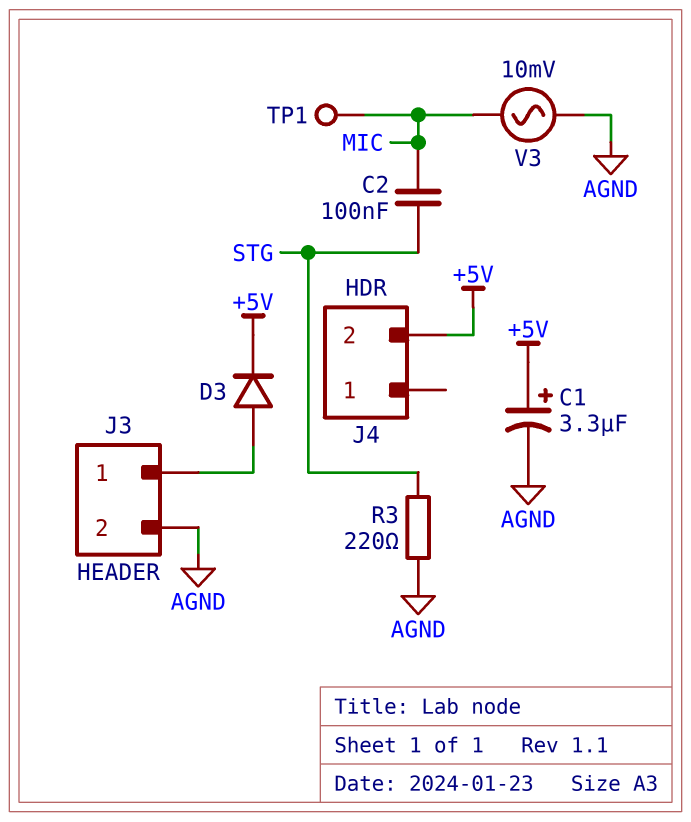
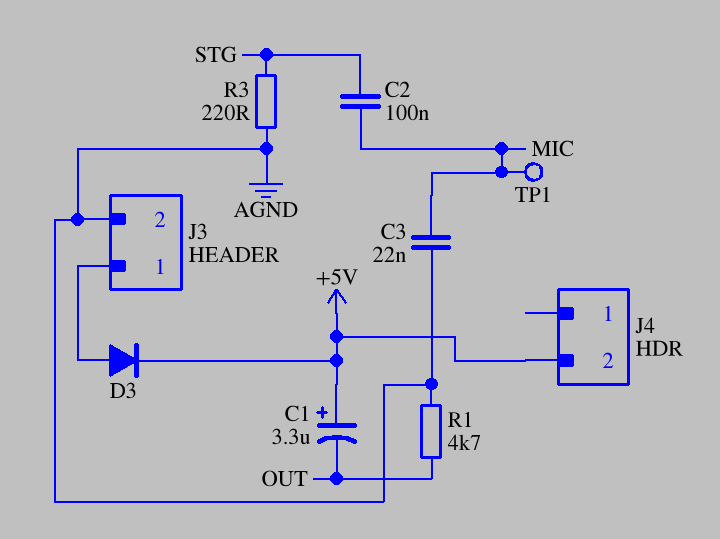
C1: 3.3uF (plus +5V, minus AGND) -> 3.3uF (plus +5V, minus OUT)
C3: none -> 22nF (AGND, MIC)
R1: none -> 4.7k (AGND, OUT)
V3: AC 10mV (AGND, MIC) -> none

